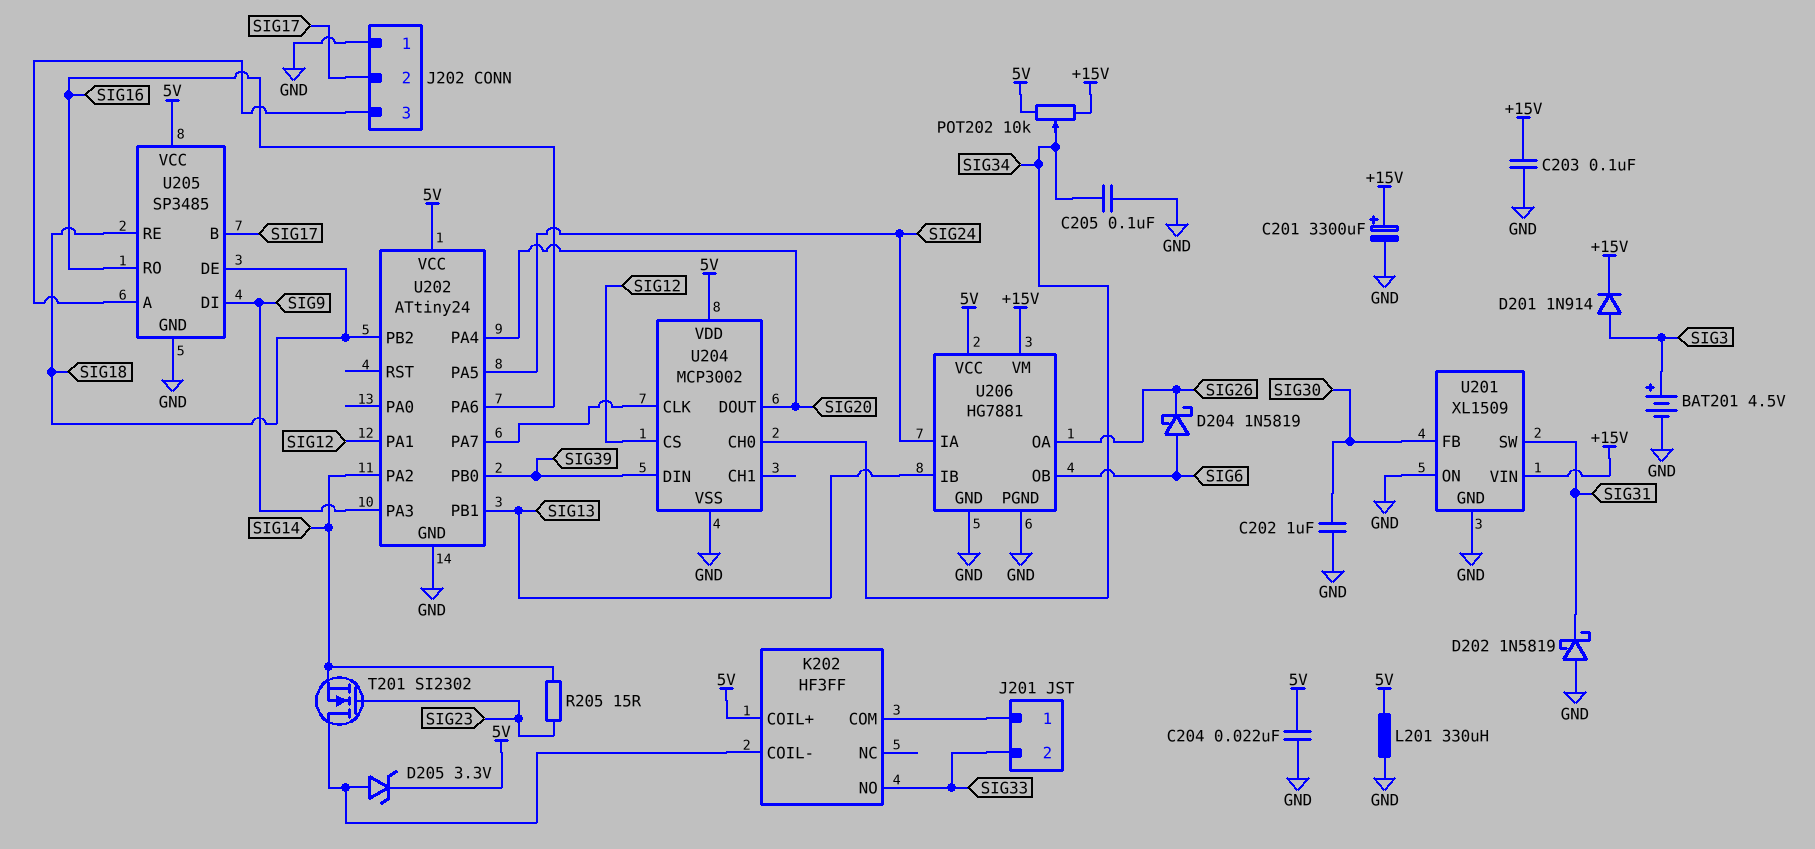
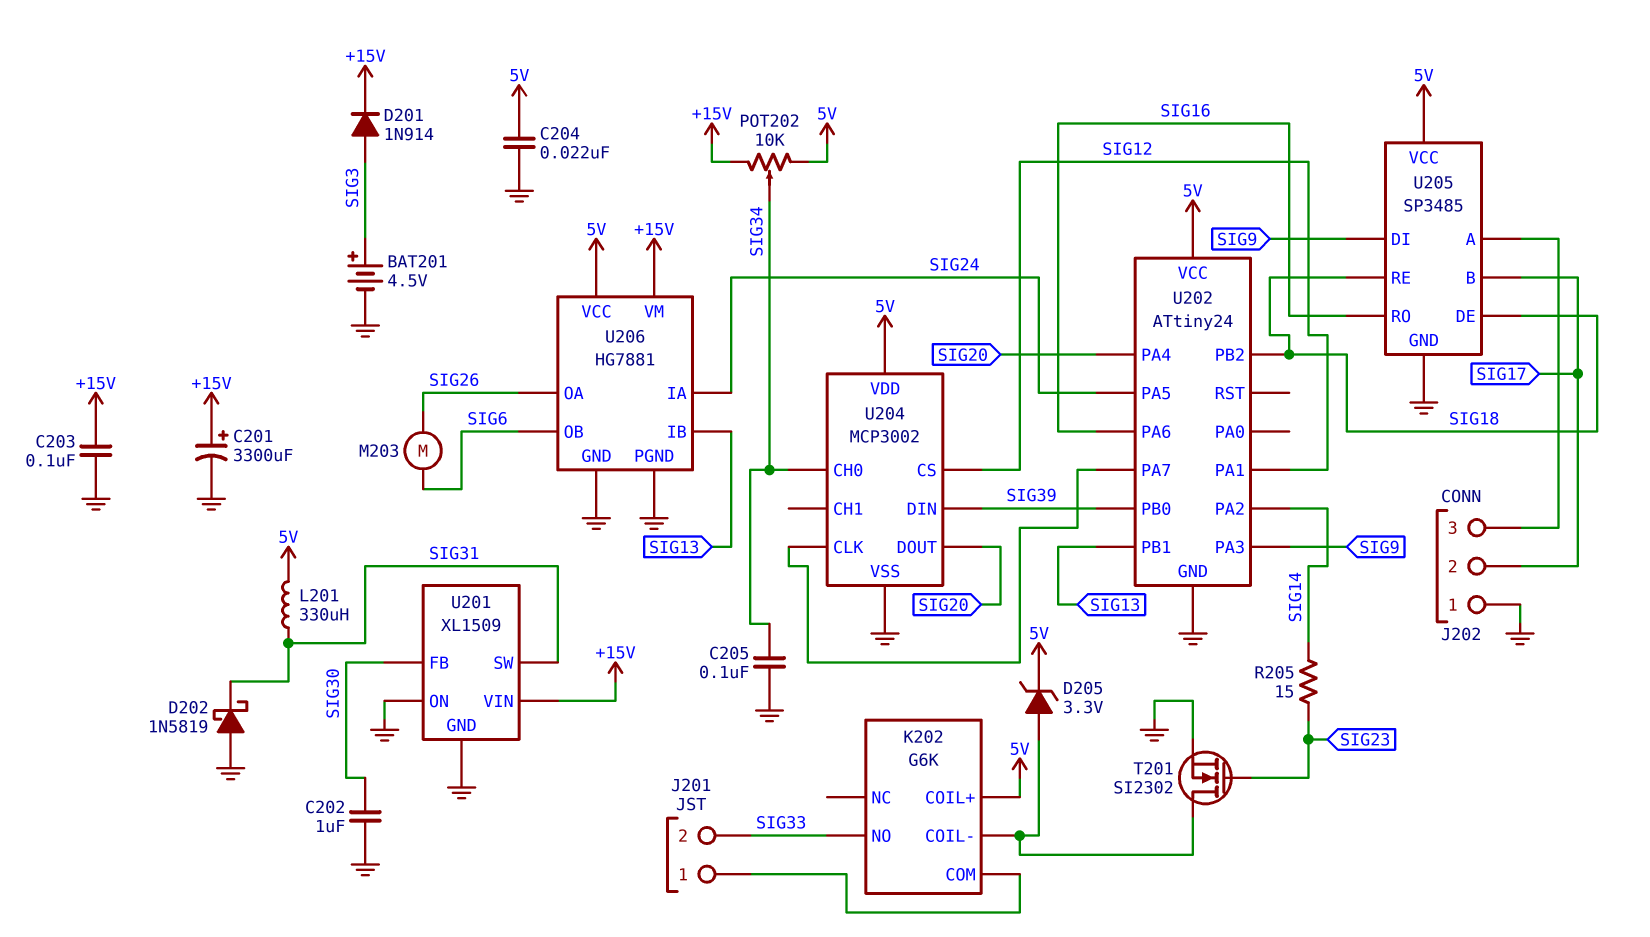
D204: schottky 1N5819 (A SIG6, K SIG26) -> none
K202: HF3FF -> G6K
L201: 330uH (5V, GND) -> 330uH (5V, SIG31)
M203: none -> motor (SIG6, SIG26)
T201: NMOS SI2302 (G SIG23, D K202/COIL-, S SIG14) -> NMOS SI2302 (G SIG23, D K202/COIL-, S GND)

